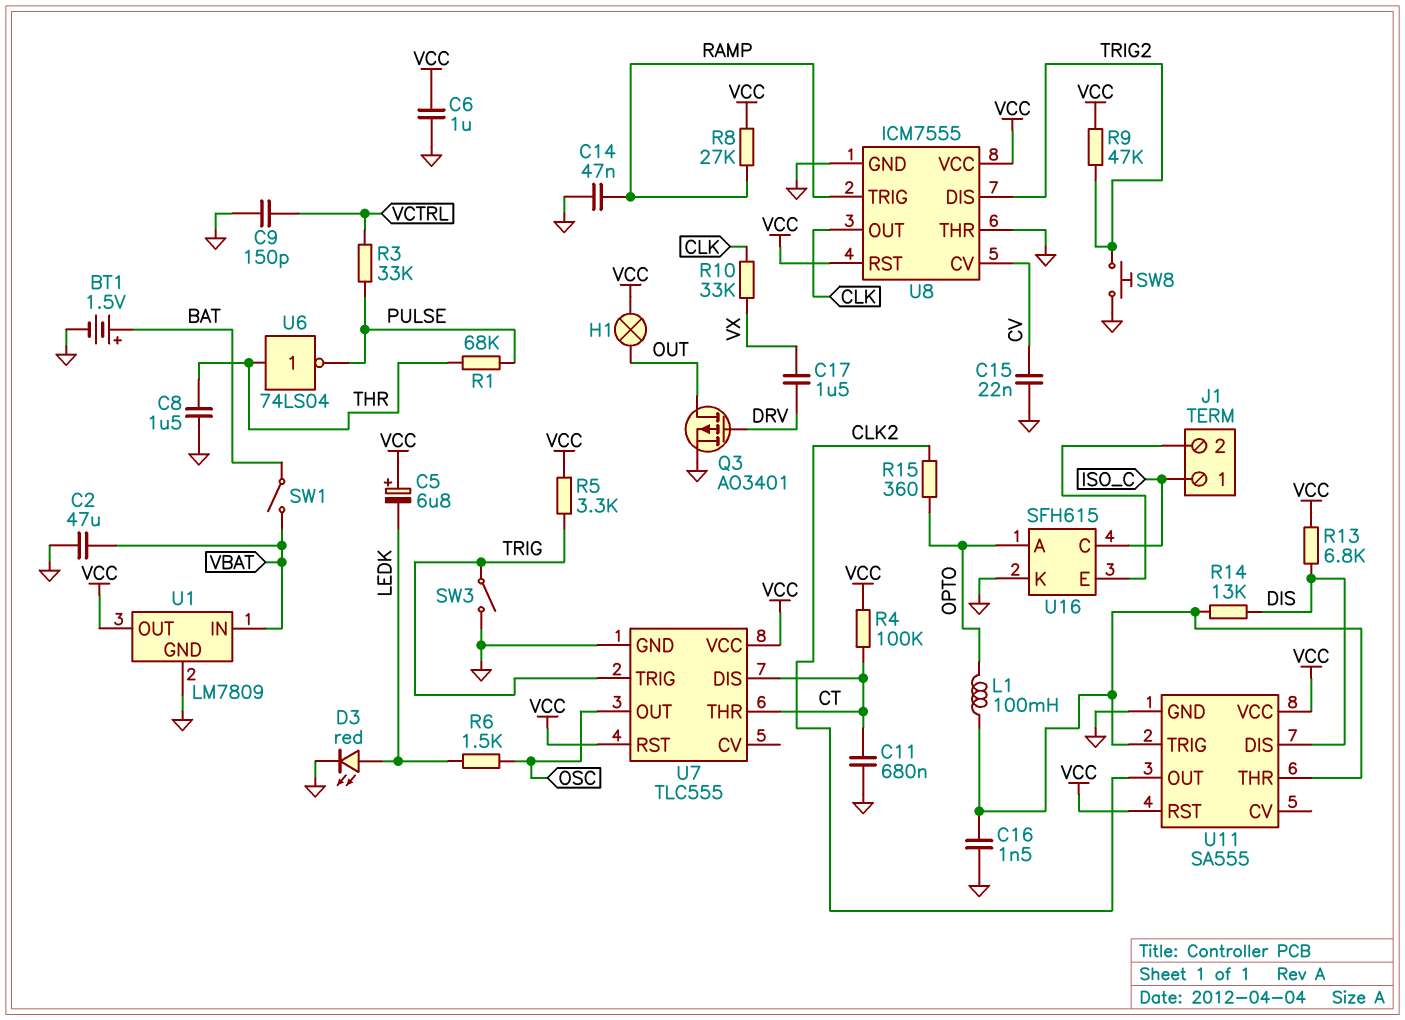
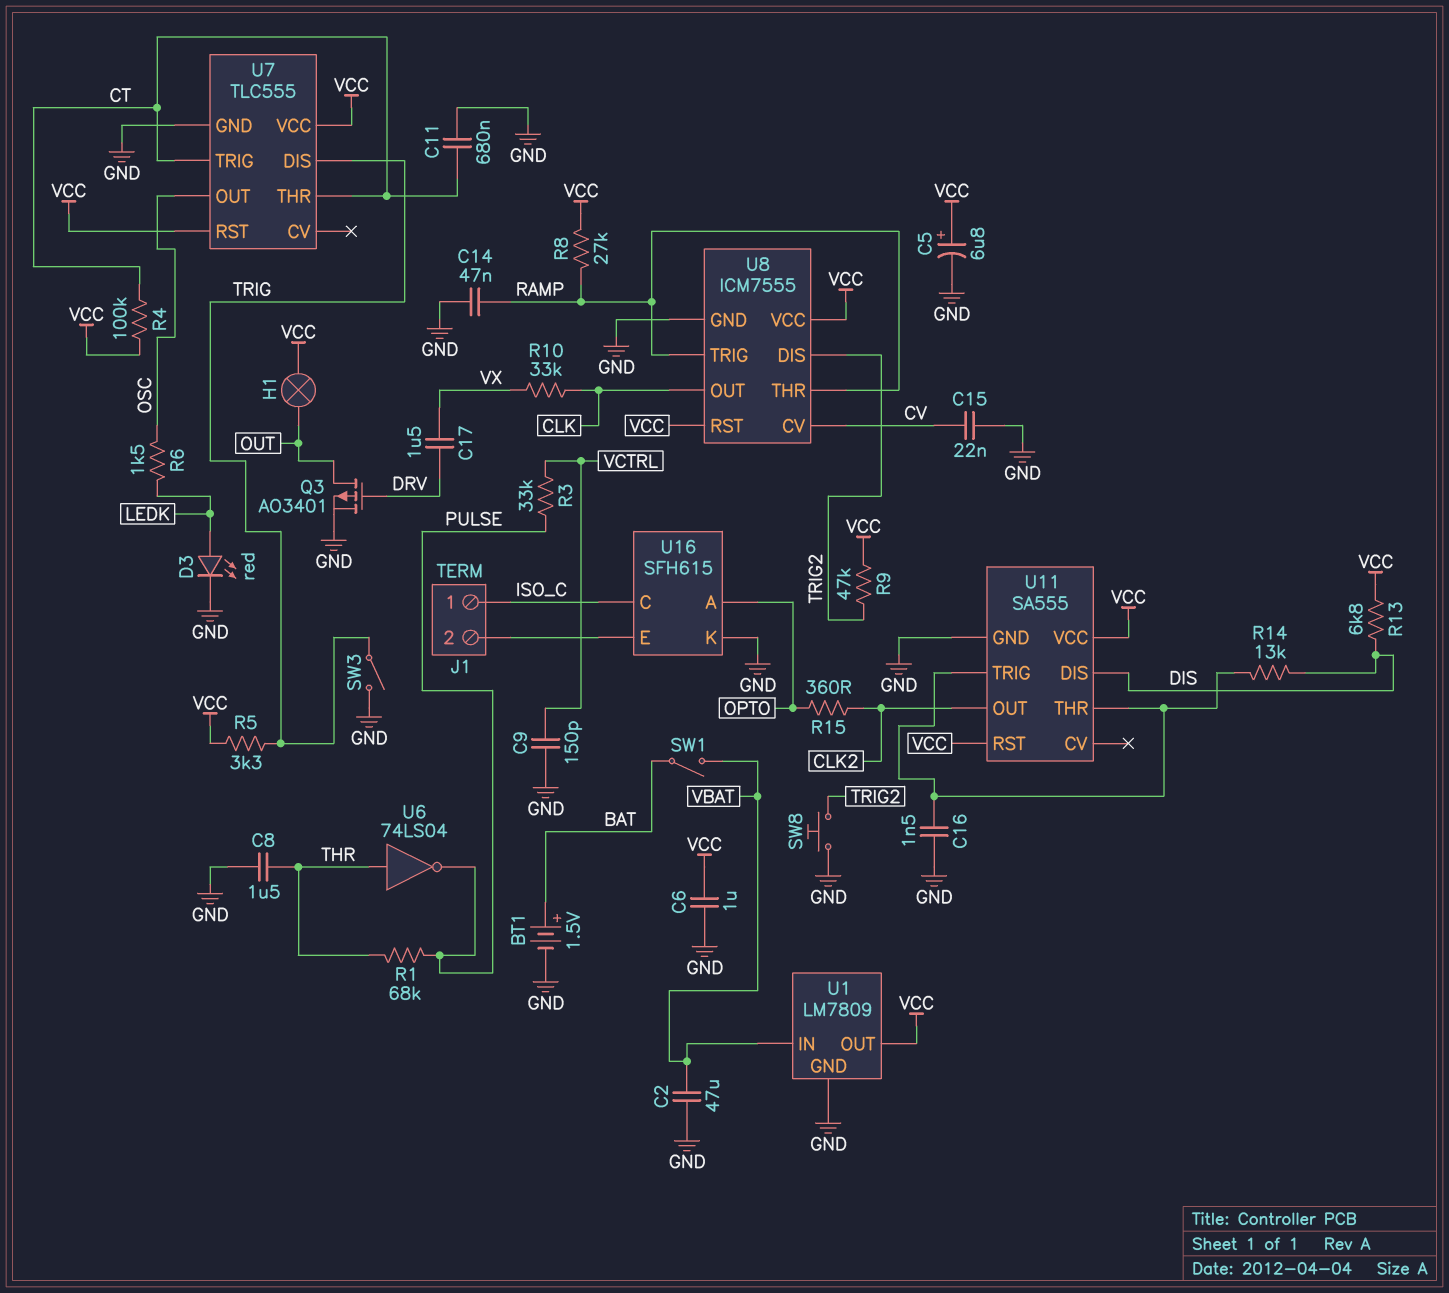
C5: 6.8uF (plus VCC, minus LEDK) -> 6.8uF (plus VCC, minus GND)
L1: 100mH (OPTO, U11/THR) -> none
U7 pin DIS: CT -> TRIG
U7 pin TRIG: TRIG -> CT
U8 pin THR: GND -> RAMP

